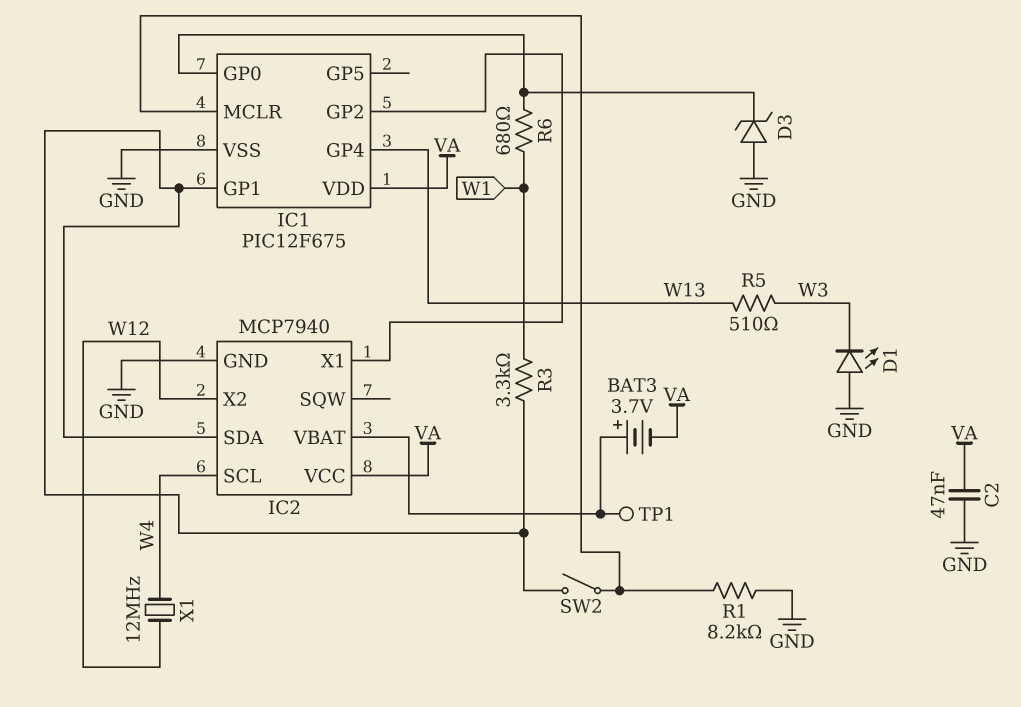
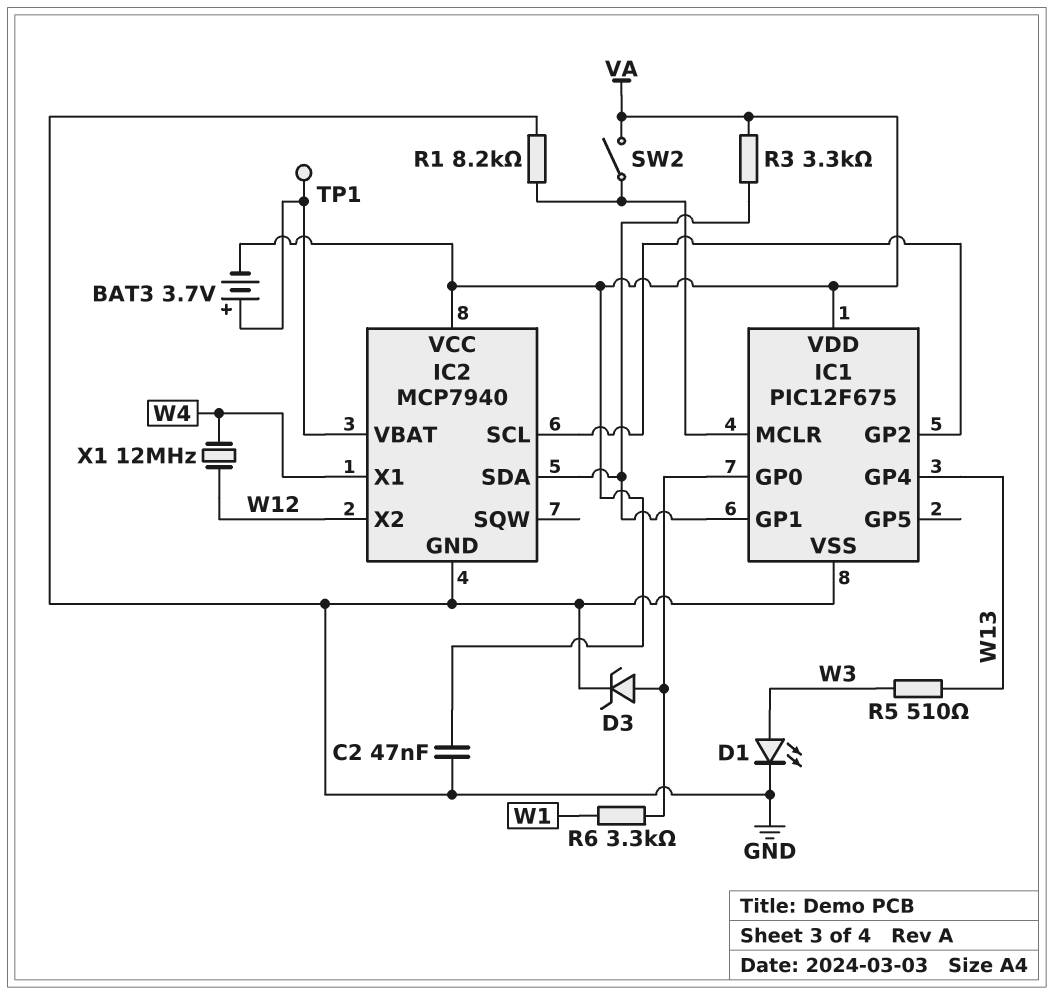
D1: LED (A GND, K W3) -> LED (A W3, K GND)
D3: zener (A GND, K IC1/GP0) -> zener (A IC1/GP0, K GND)
IC2 pin SCL: W4 -> IC1/GP2
IC2 pin X1: IC1/GP2 -> W4
R3: 3.3k (IC1/GP1, W1) -> 3.3k (IC1/GP1, VA)
R6: 680 (IC1/GP0, W1) -> 3.3k (IC1/GP0, W1)
SW2: switch (IC1/GP1, IC1/MCLR) -> switch (IC1/MCLR, VA)

